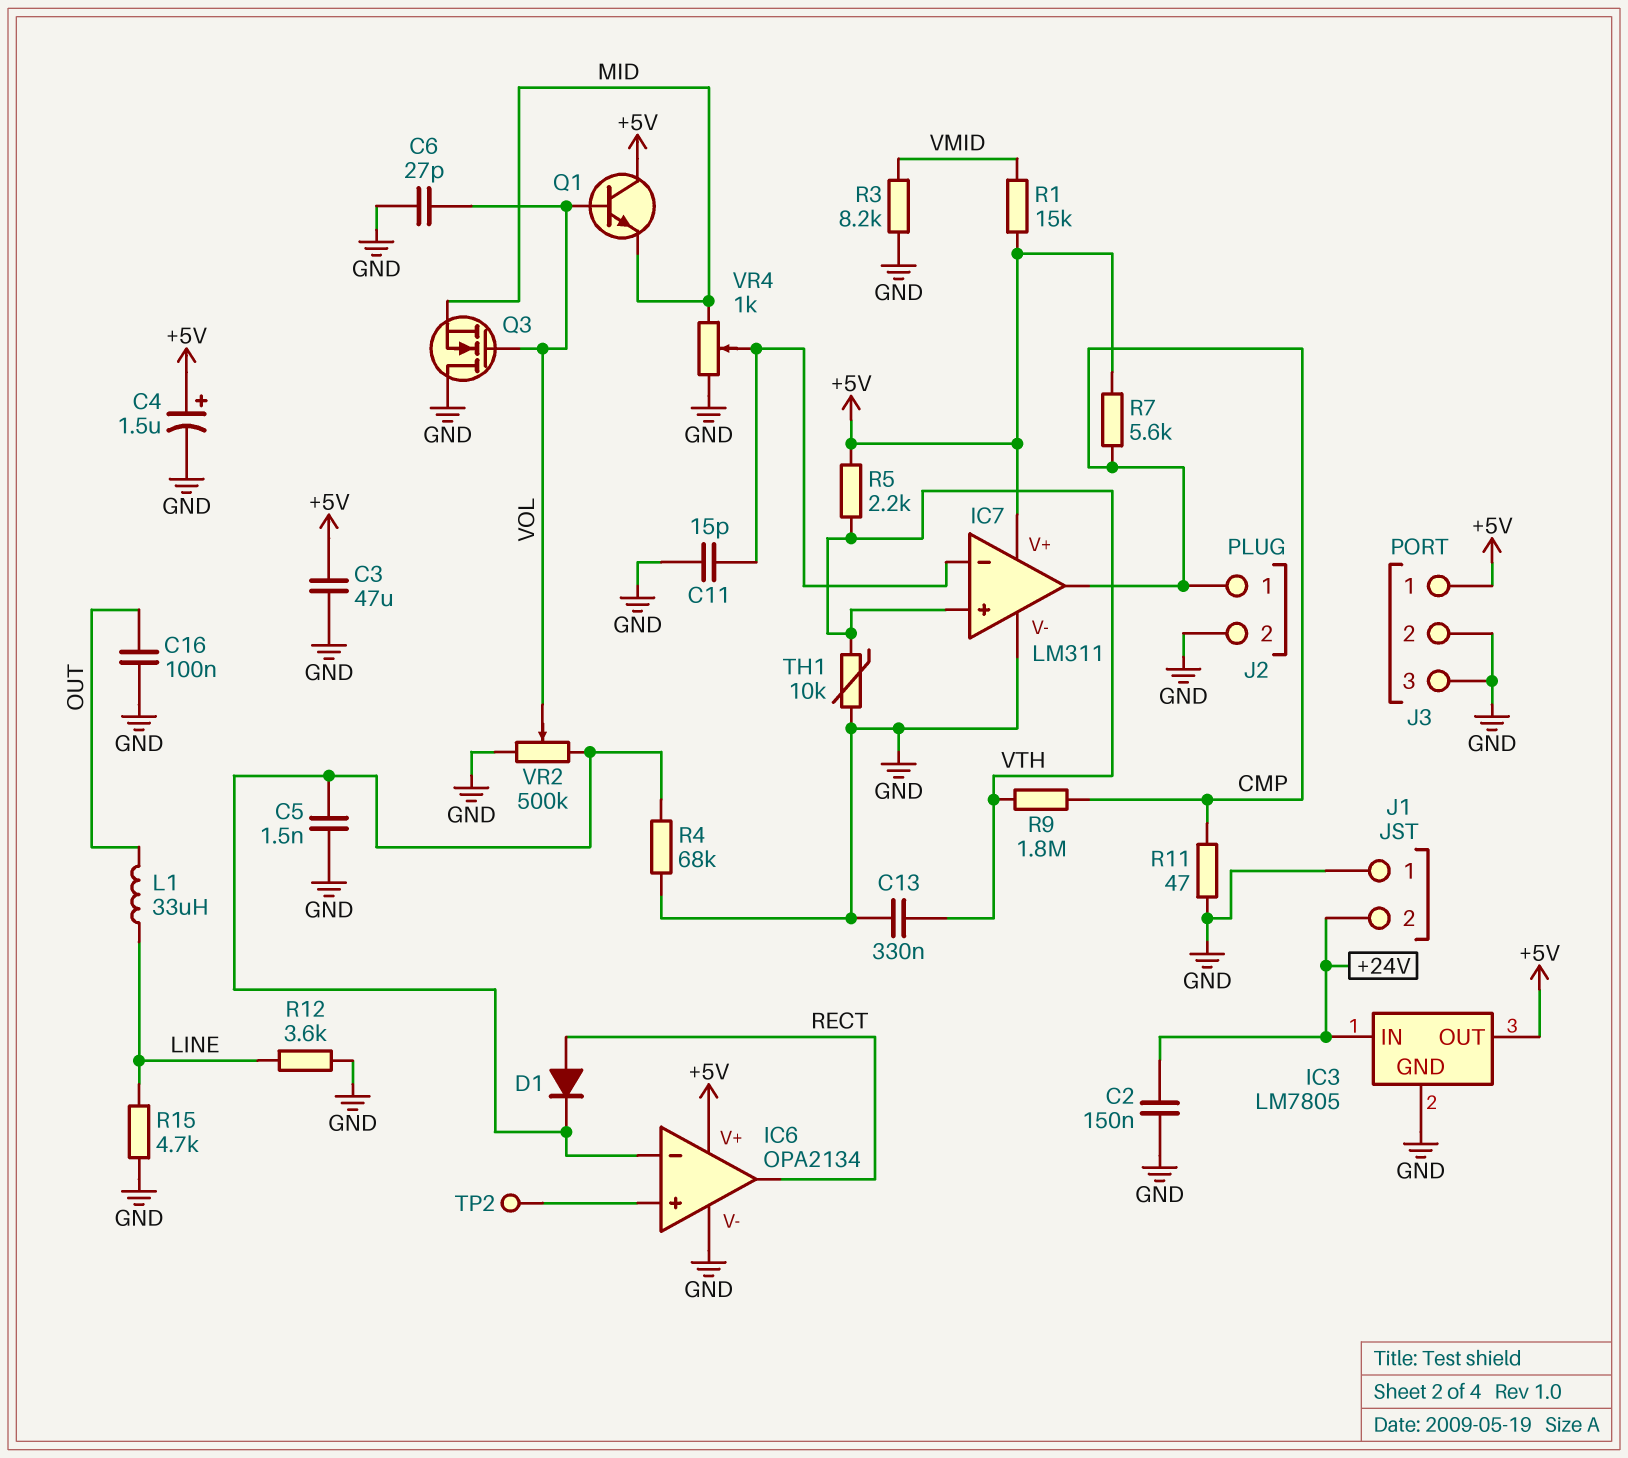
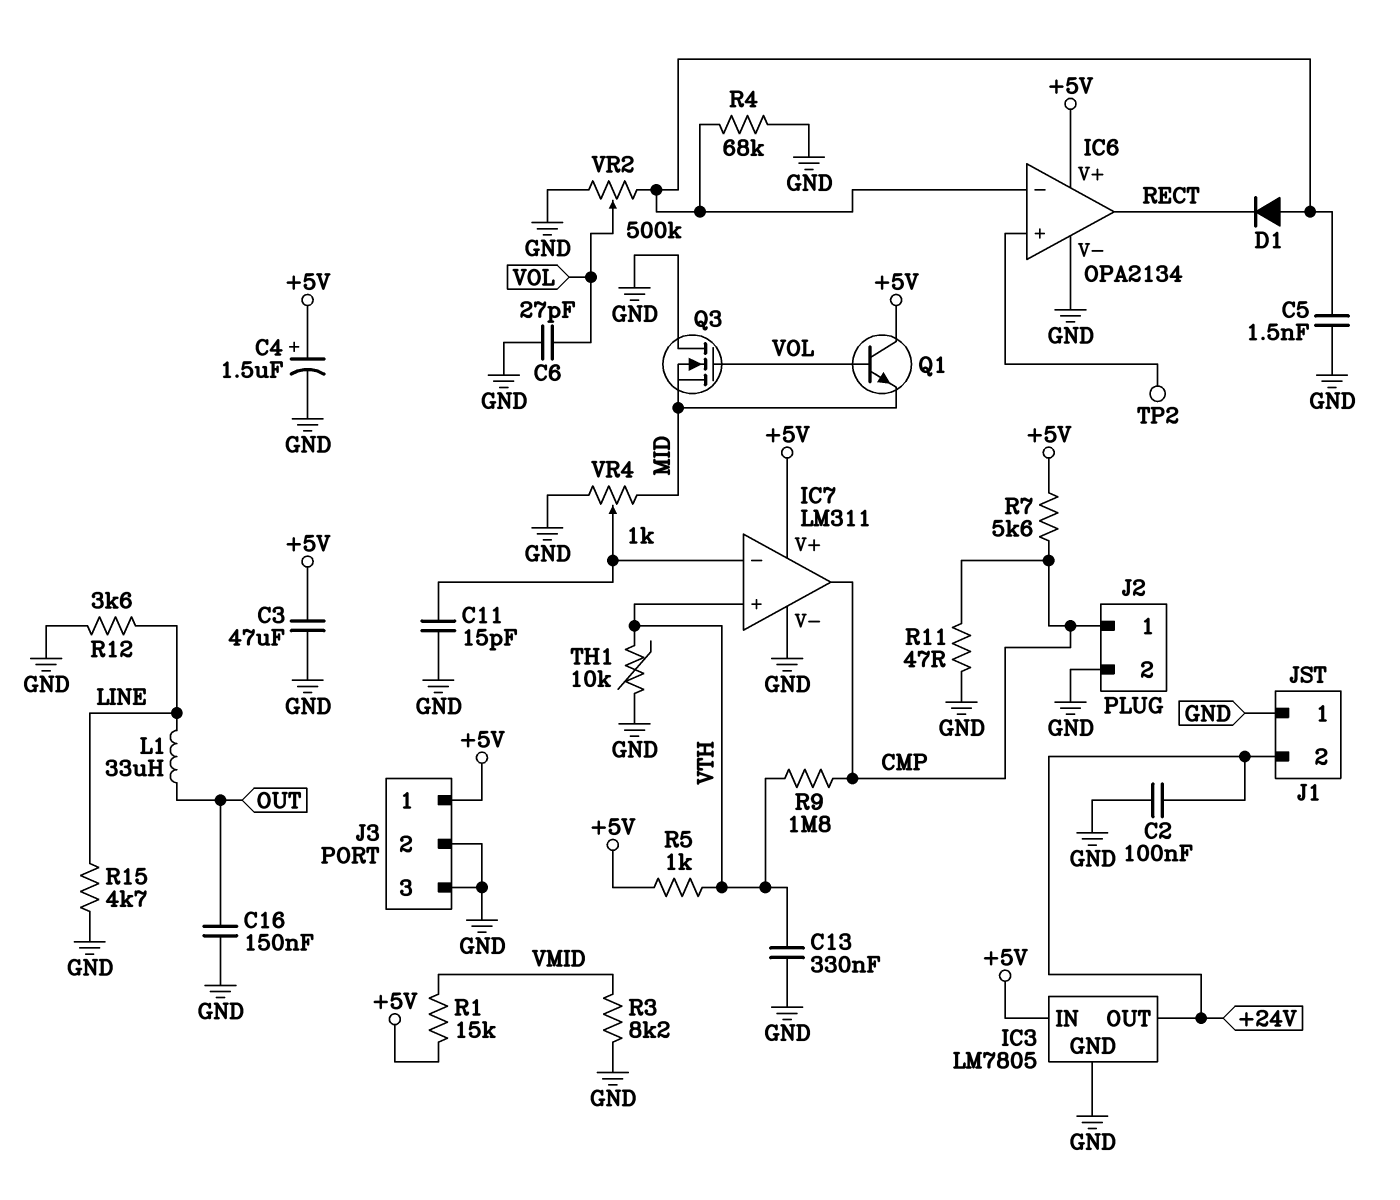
C2: 150nF (+24V, GND) -> 100nF (+24V, GND)
C16: 100nF (GND, OUT) -> 150nF (GND, OUT)
D1: diode (A RECT, K IC6/in-) -> diode (A IC6/in-, K RECT)
IC3 pin IN: +24V -> +5V
IC3 pin OUT: +5V -> +24V
R5: 2.2k (+5V, VTH) -> 1k (+5V, VTH)

